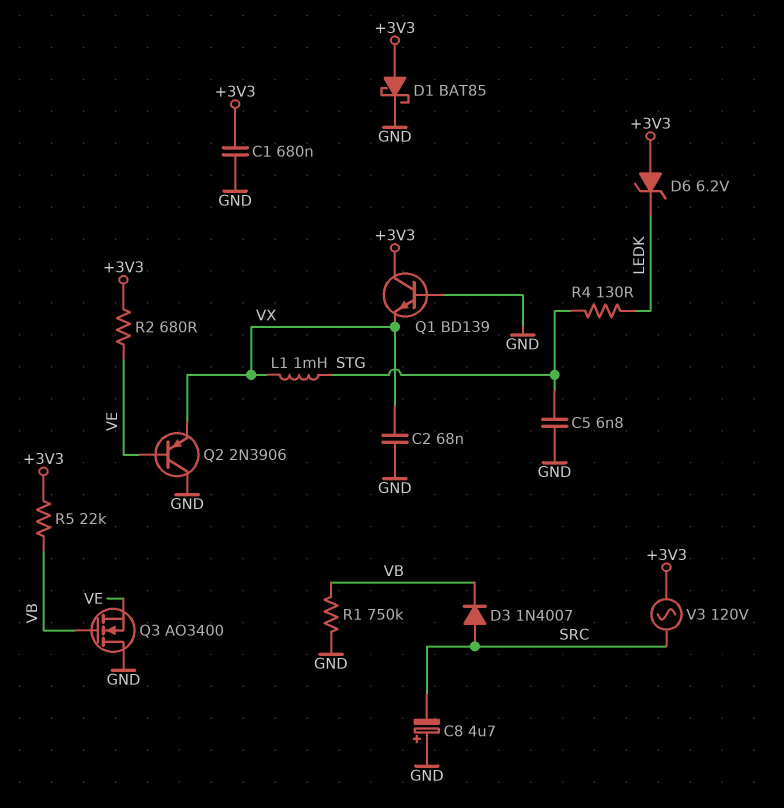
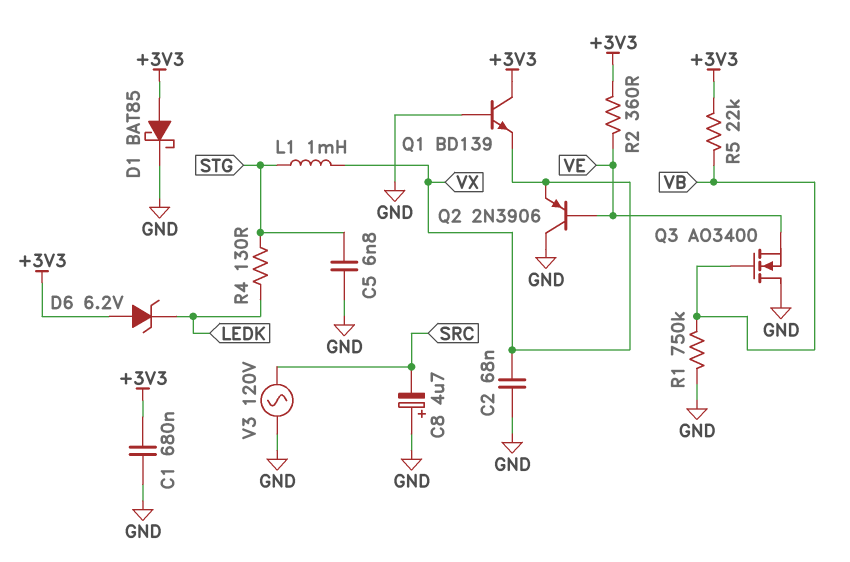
D3: diode 1N4007 (A SRC, K VB) -> none
R2: 680 (+3V3, VE) -> 360 (+3V3, VE)
V3: AC 120V (+3V3, SRC) -> AC 120V (GND, SRC)

